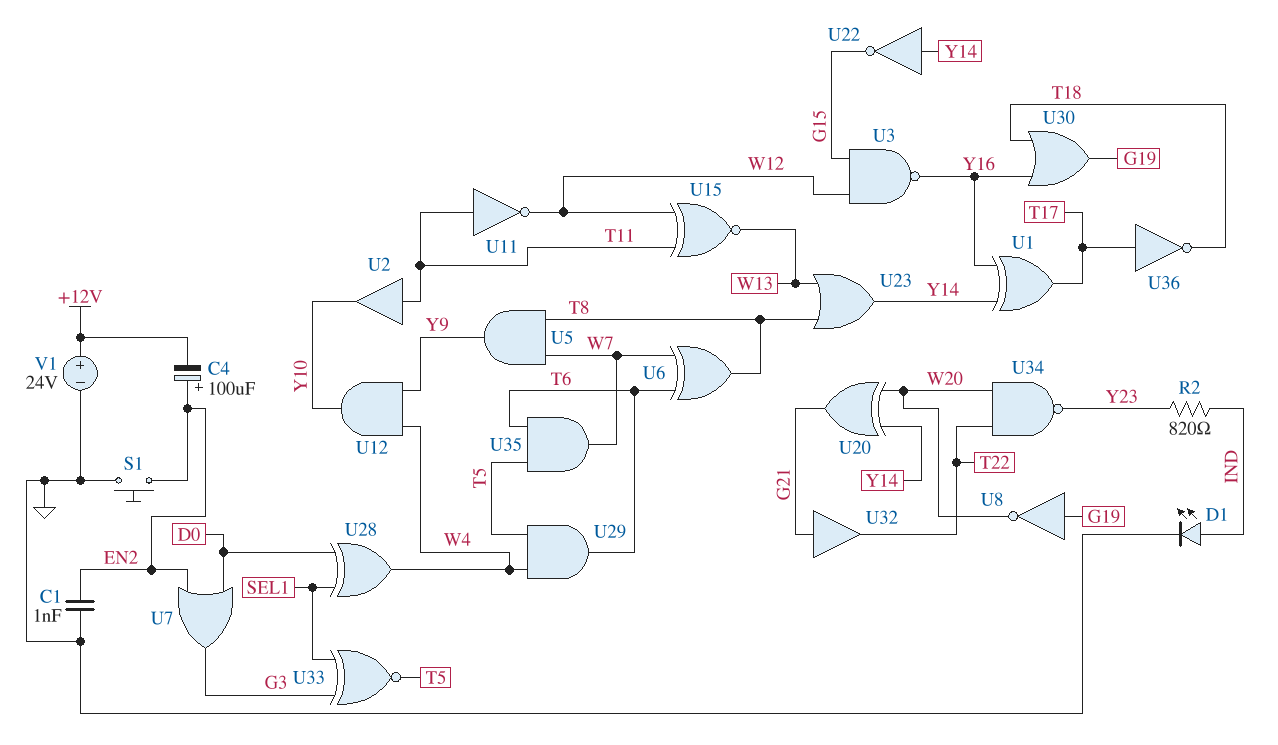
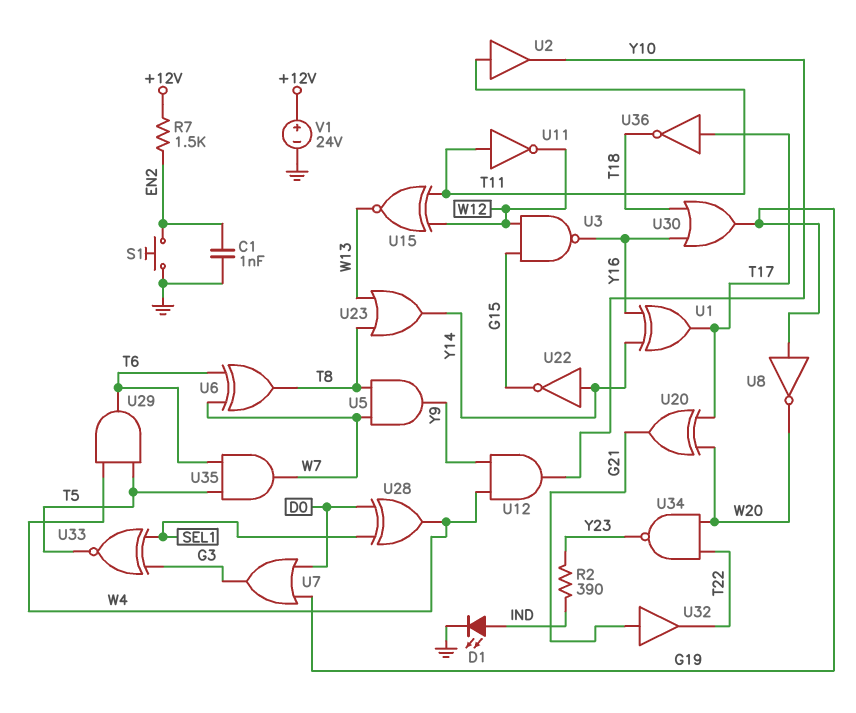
C4: 100uF (plus EN2, minus +12V) -> none
R2: 820 (IND, Y23) -> 390 (IND, Y23)
R7: none -> 1.5k (+12V, EN2)
U7: OR (in D0, in EN2, out G3) -> OR (in D0, in G19, out G3)
U20: XOR (in W20, in Y14, out G21) -> XOR (in T17, in W20, out G21)

